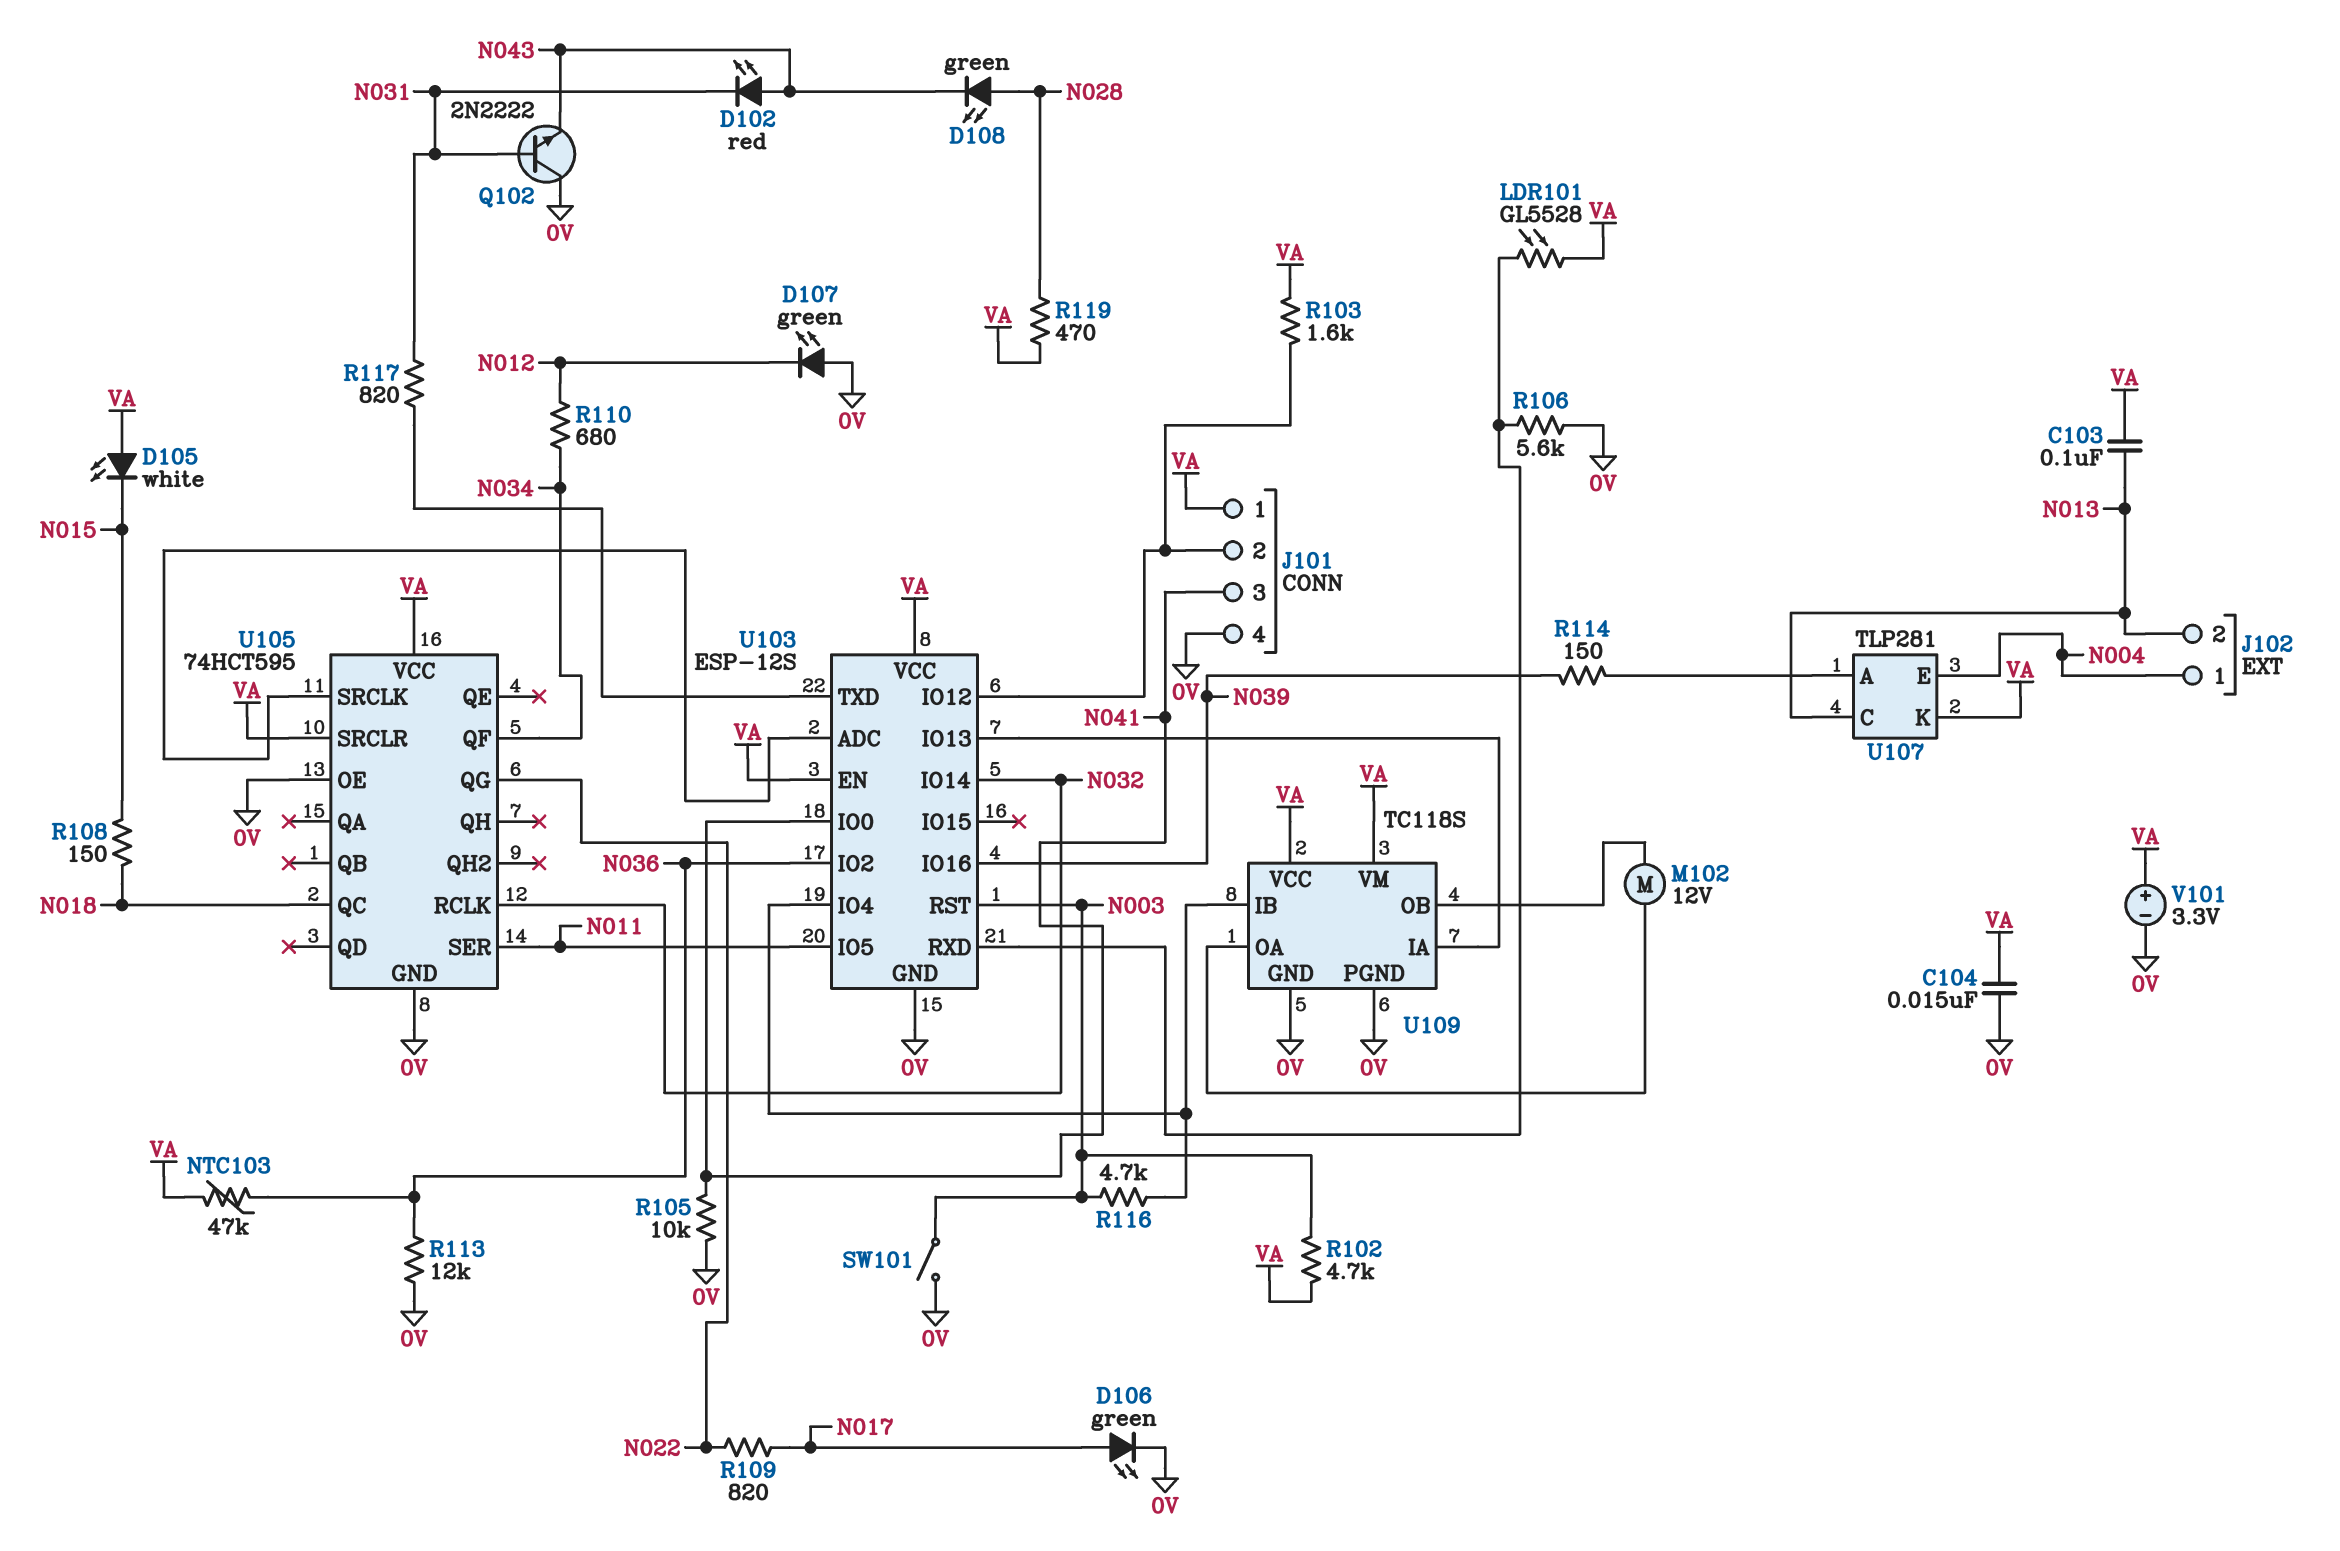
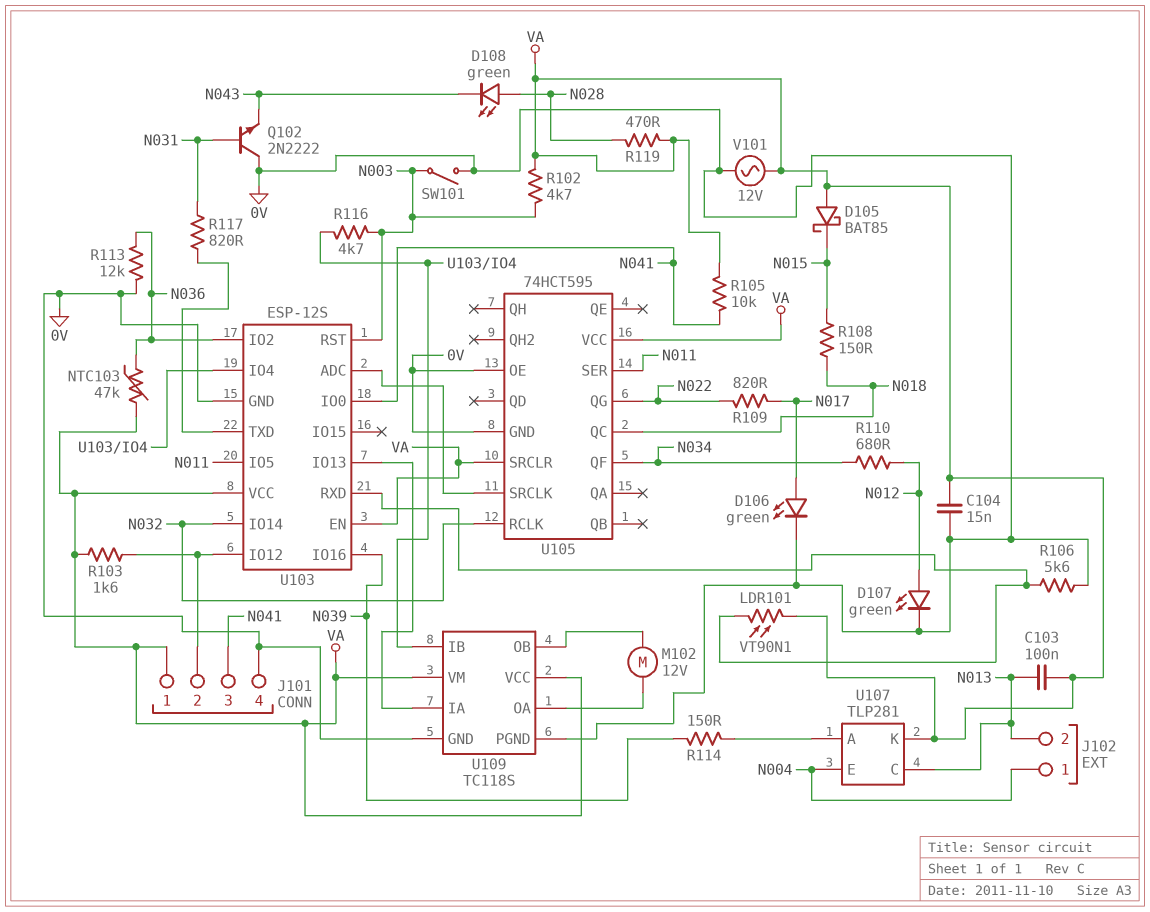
D102: LED red (A N043, K N031) -> none
D105: LED white (A VA, K N015) -> schottky BAT85 (A VA, K N015)
D107: LED green (A 0V, K N012) -> LED green (A N012, K 0V)
LDR101: GL5528 (U103/RXD, VA) -> VT90N1 (U103/RXD, VA)
R105: 10k (0V, N041) -> 10k (N041, VA)
V101: 3.3V (plus VA, minus 0V) -> AC 12V (0V, VA)

